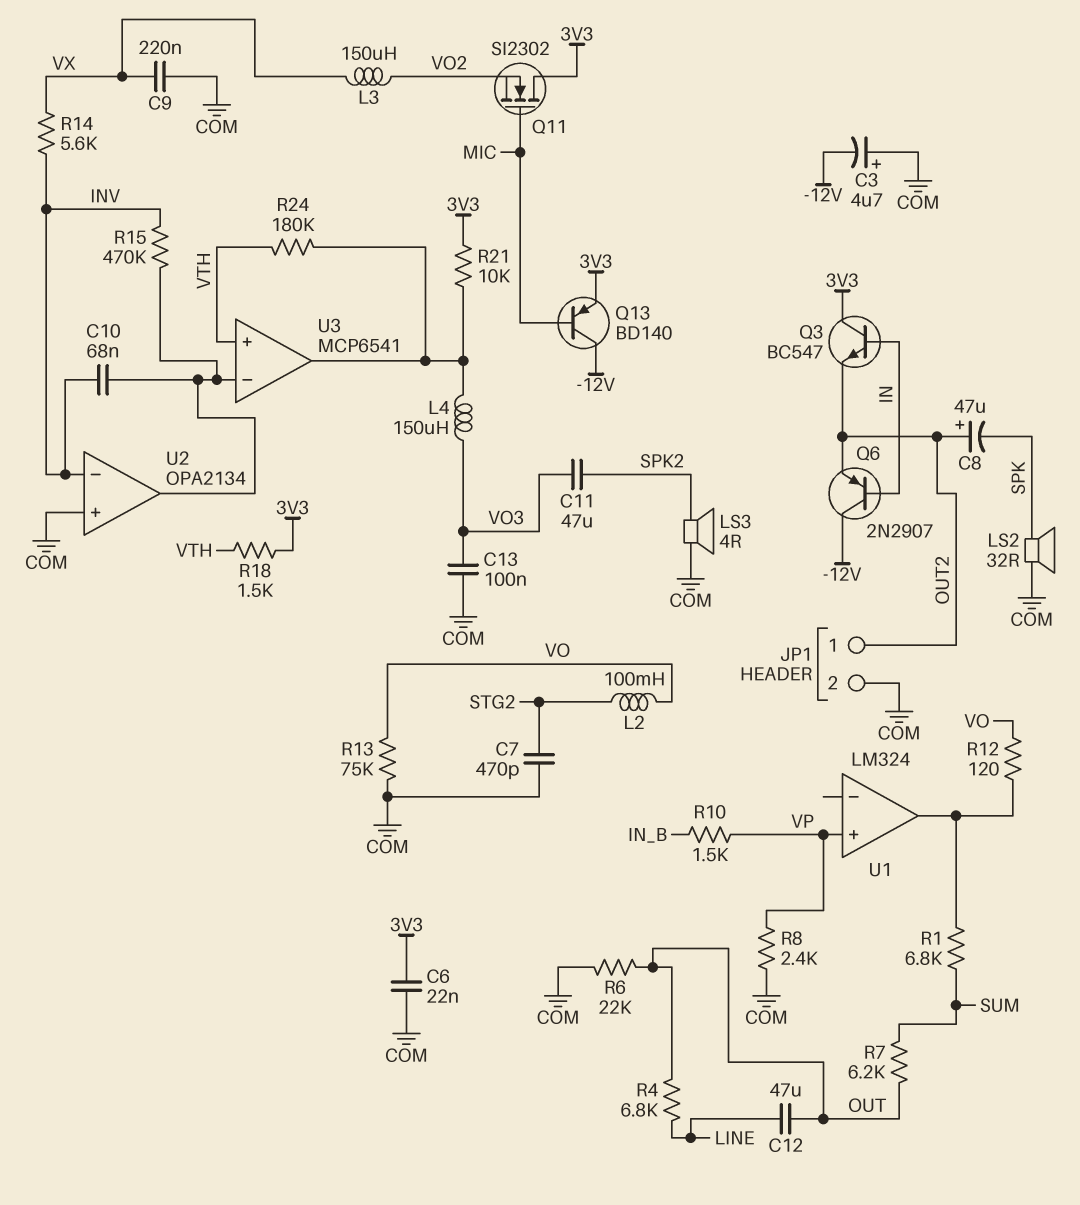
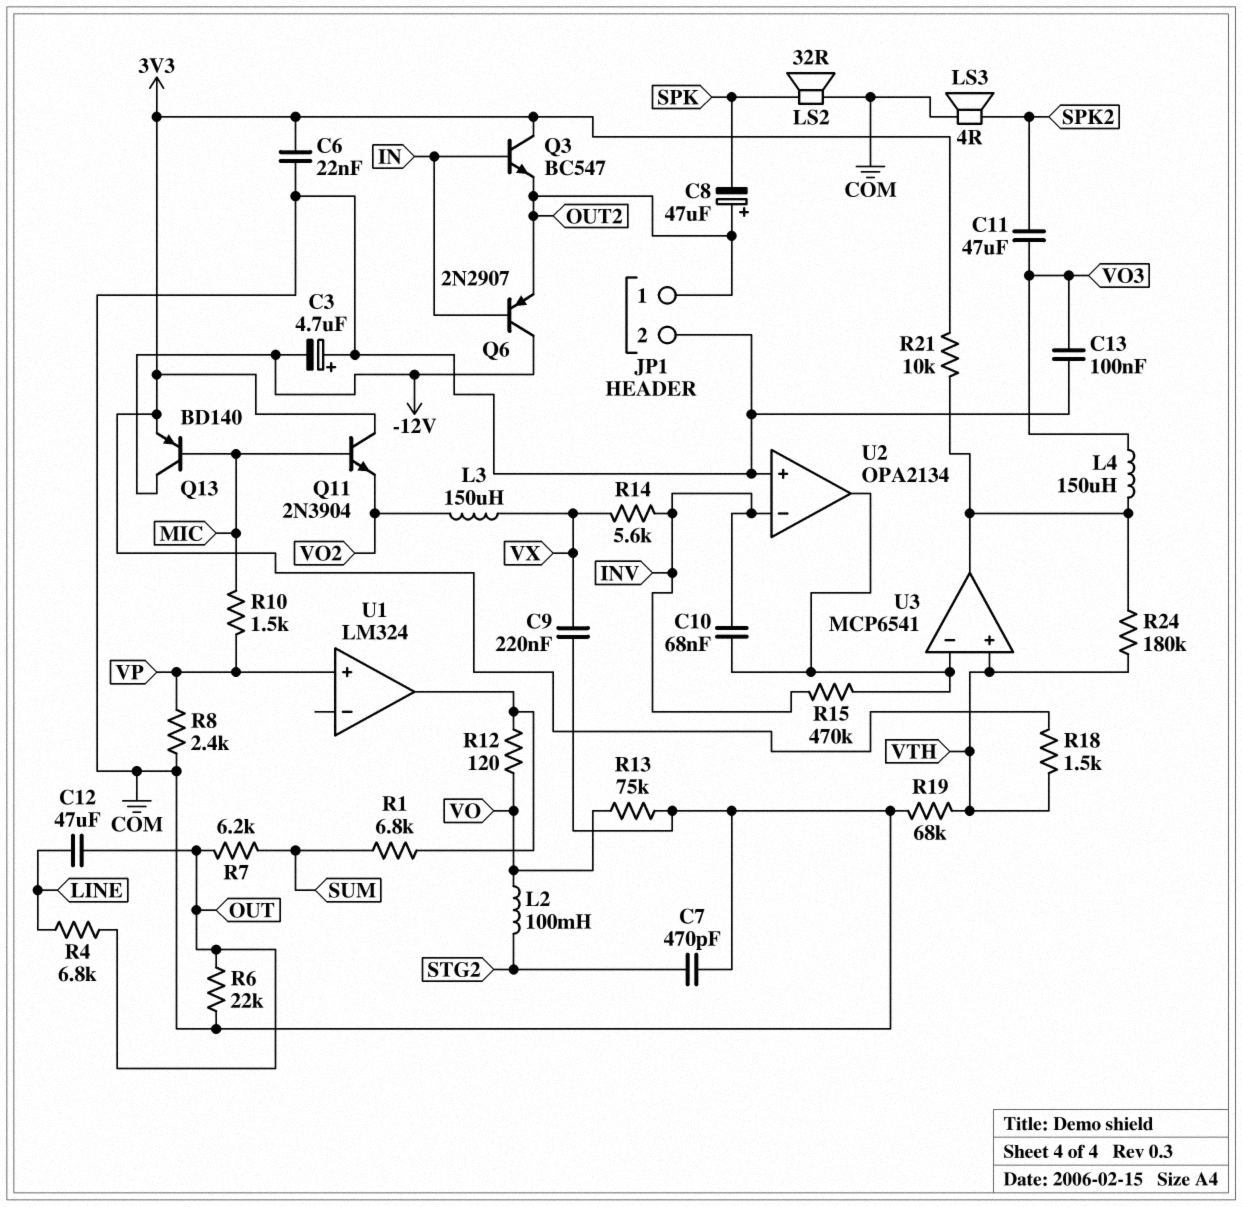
Q11: NMOS SI2302 (G MIC, D 3V3, S VO2) -> NPN 2N3904 (B MIC, C 3V3, E VO2)
R10: 1.5k (IN_B, VP) -> 1.5k (MIC, VP)
R19: none -> 68k (COM, VTH)

